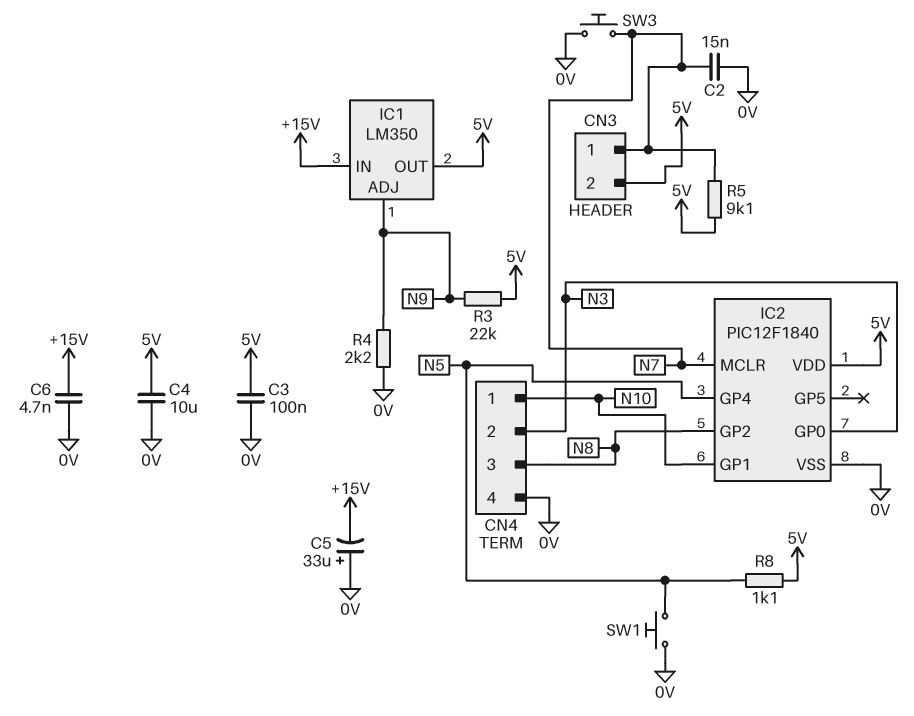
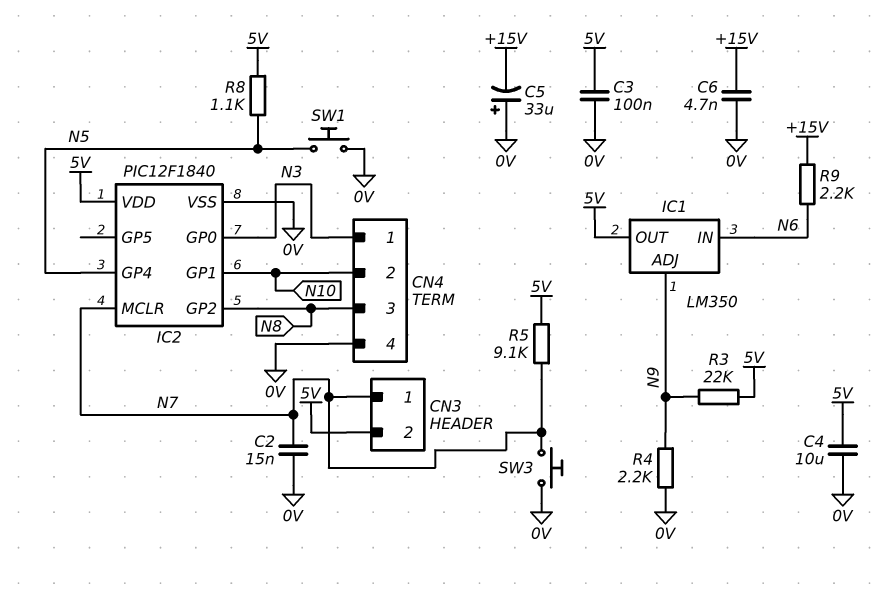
CN4 pin 1: N10 -> N3
CN4 pin 2: N3 -> N10
IC1 pin IN: +15V -> N6
R9: none -> 2.2k (+15V, N6)

